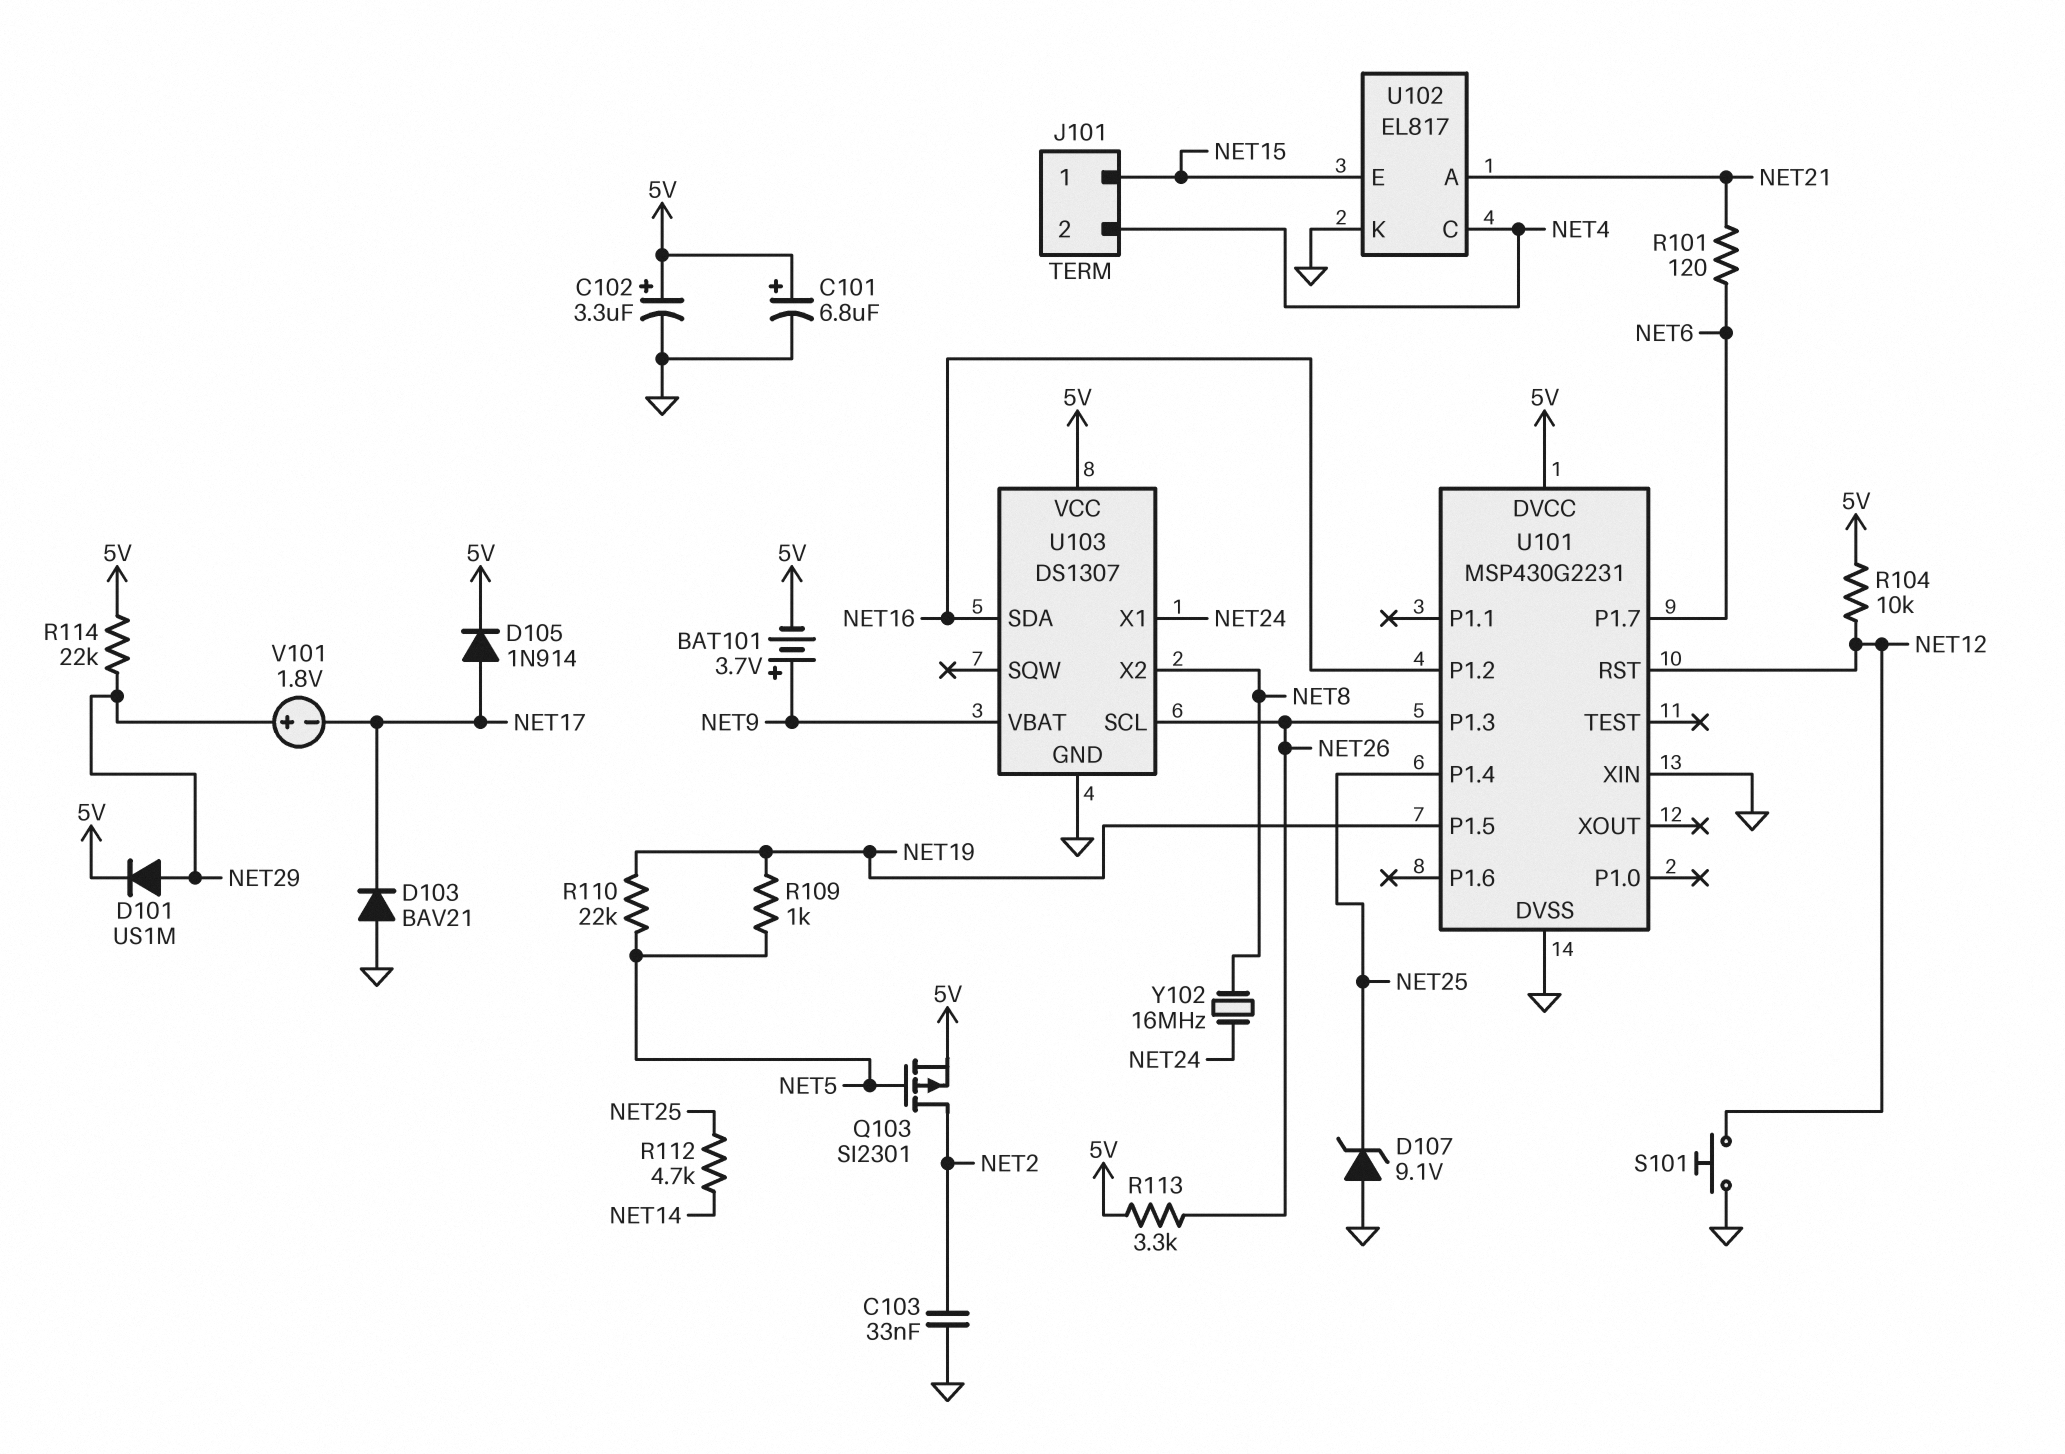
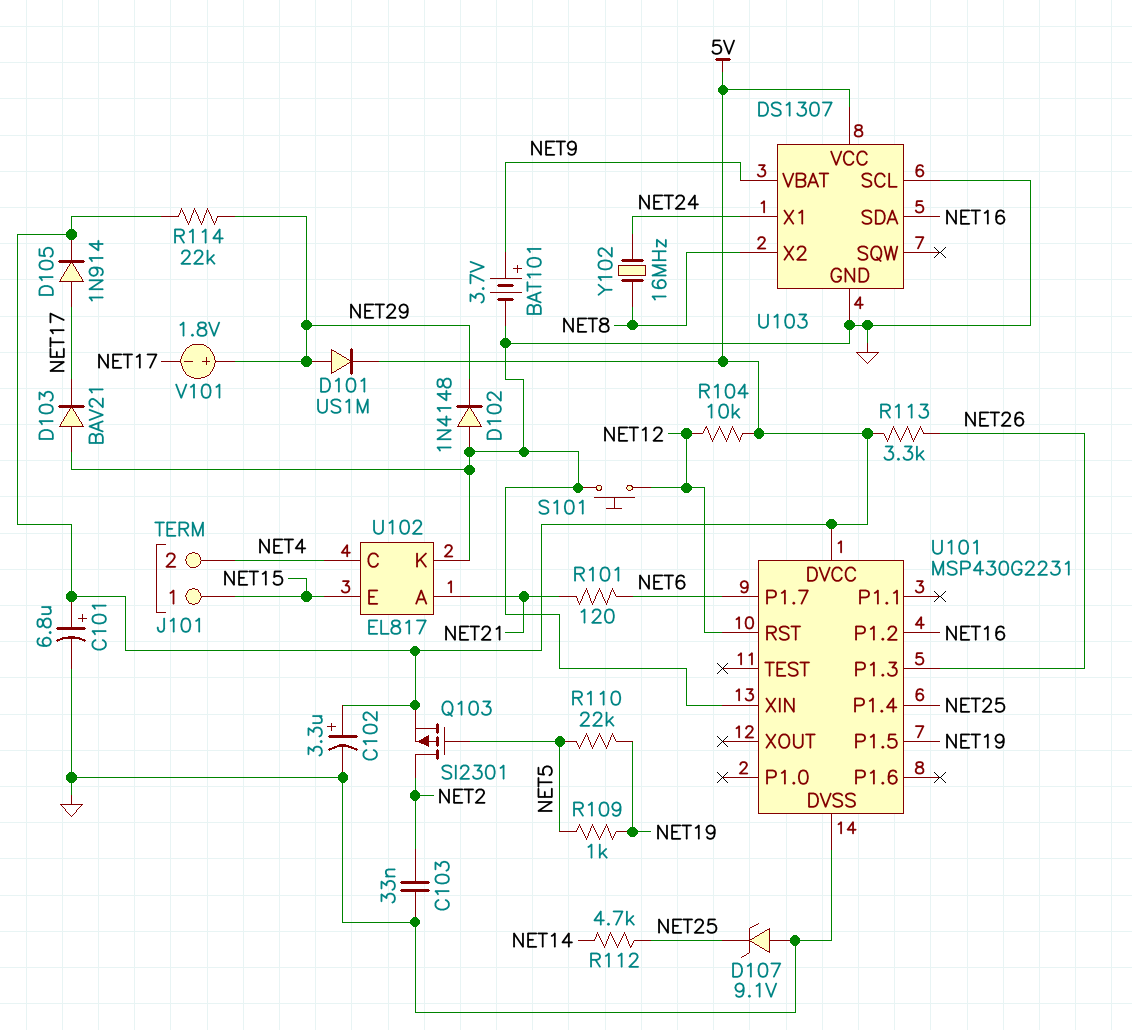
BAT101: 3.7V (plus NET9, minus 5V) -> 3.7V (plus NET9, minus GND)
D102: none -> diode 1N4148 (A GND, K NET29)
U103 pin SCL: NET26 -> GND

